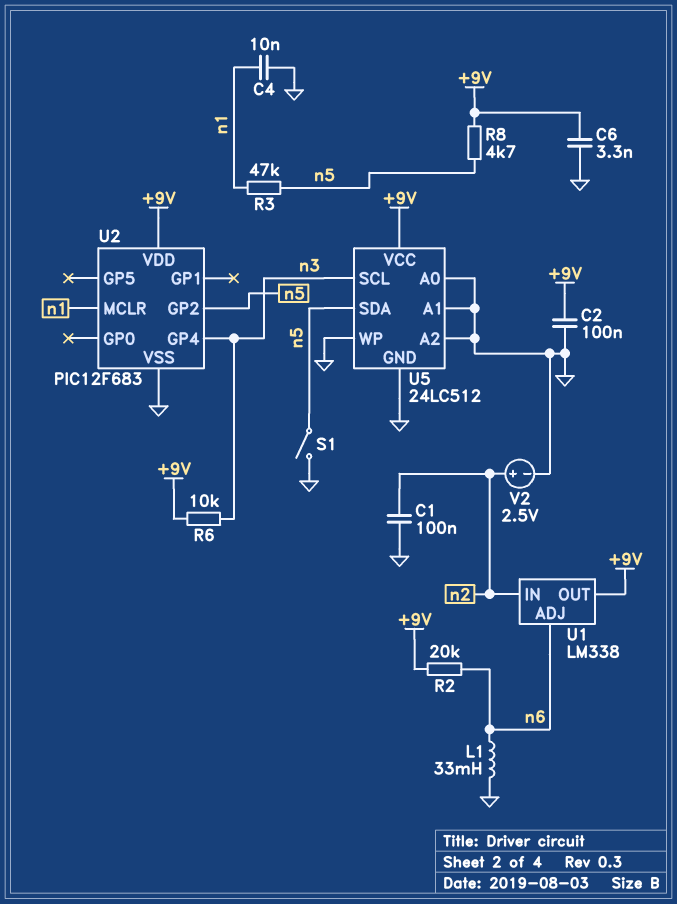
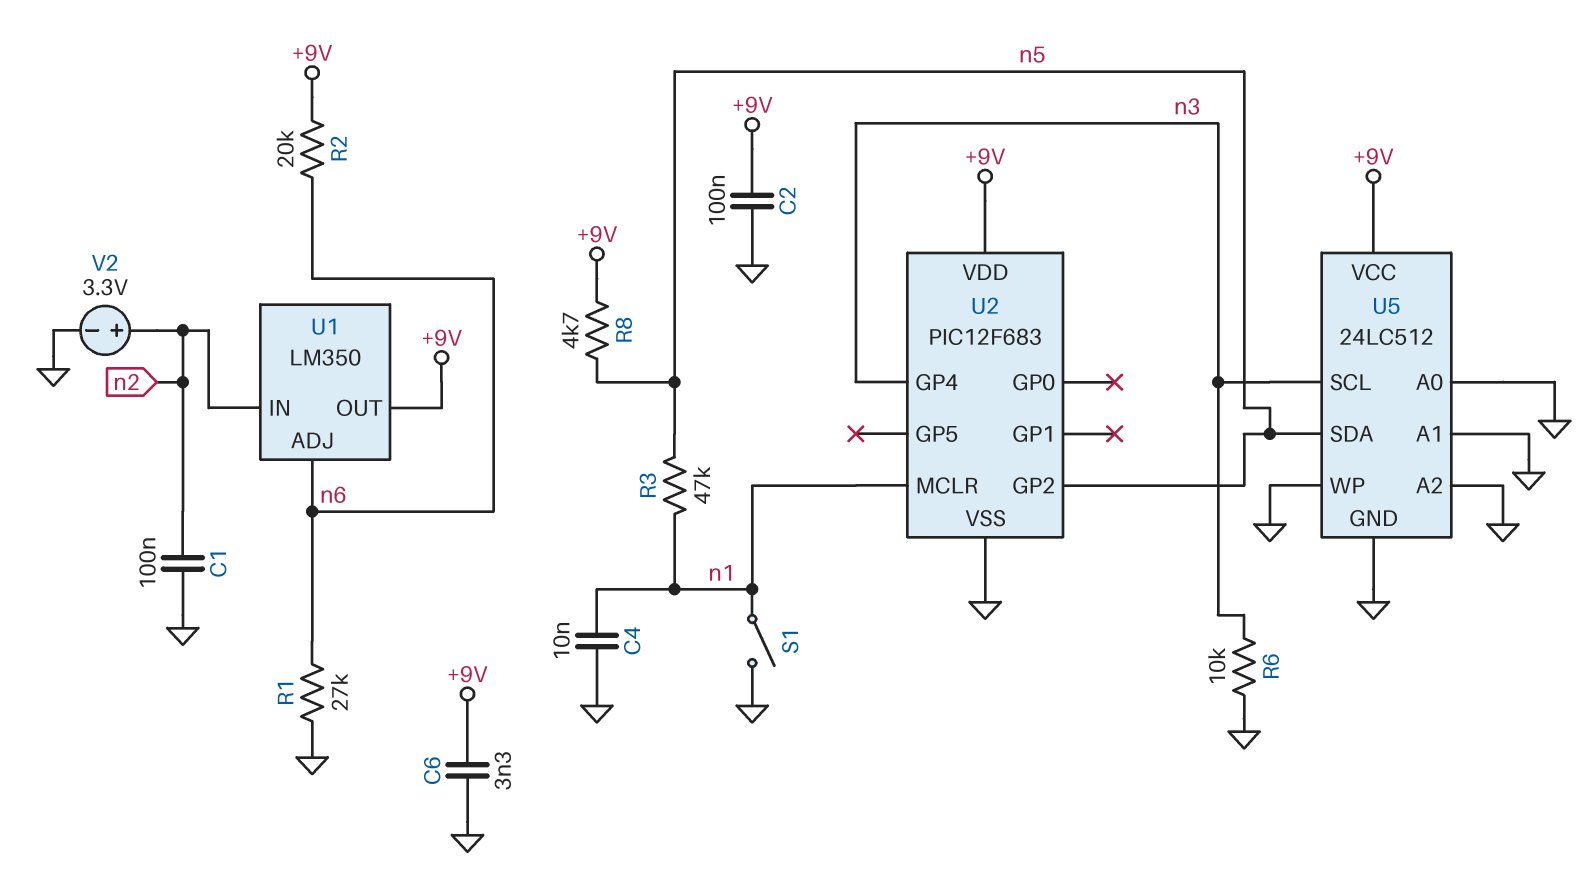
L1: 33mH (GND, n6) -> none
R1: none -> 27k (GND, n6)
R6: 10k (+9V, n3) -> 10k (GND, n3)
S1: switch (GND, n5) -> switch (GND, n1)
U1: LM338 -> LM350
V2: 2.5V (plus n2, minus GND) -> 3.3V (plus n2, minus GND)

